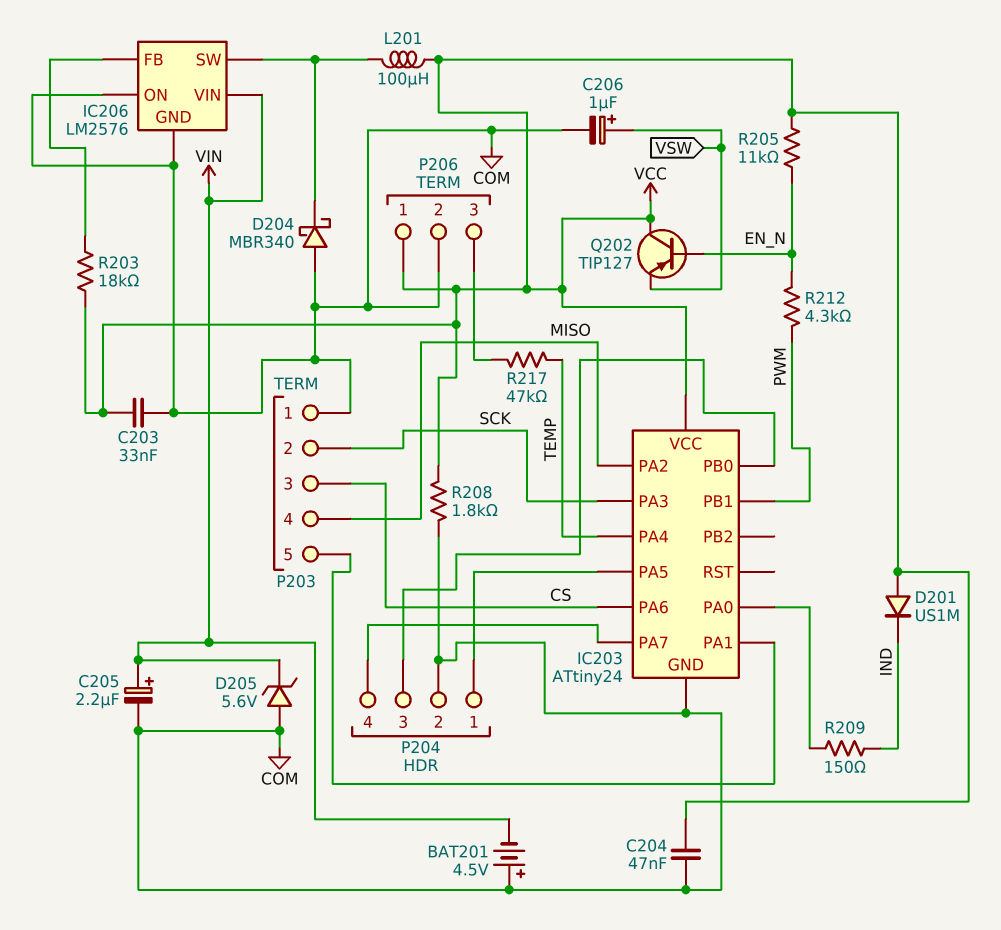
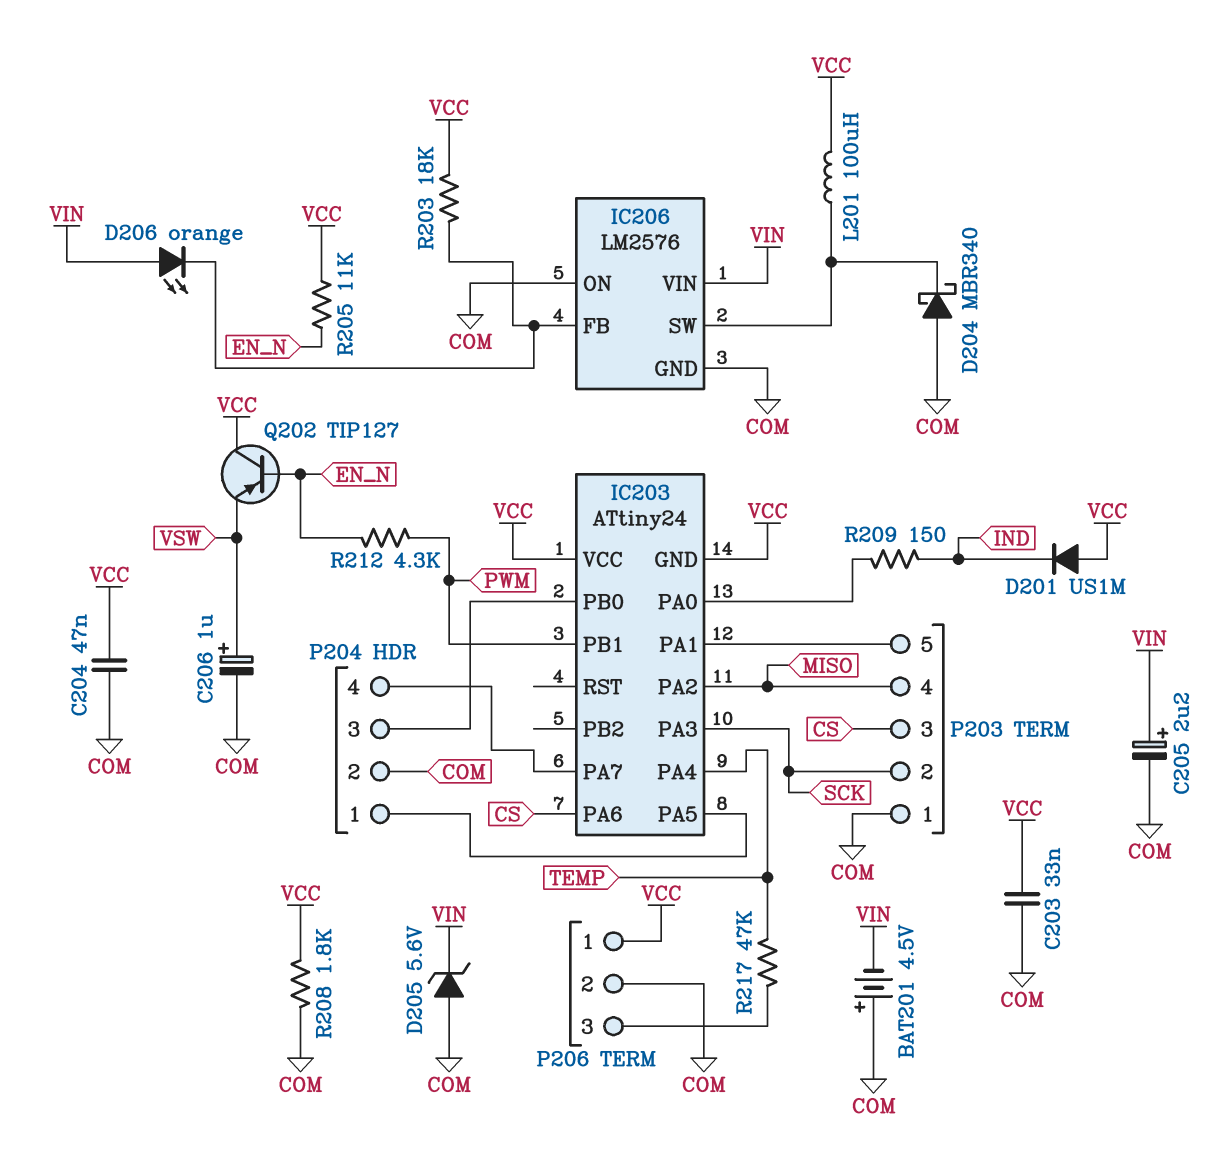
D206: none -> LED orange (A VIN, K IC206/FB)
IC203 pin GND: COM -> VCC

